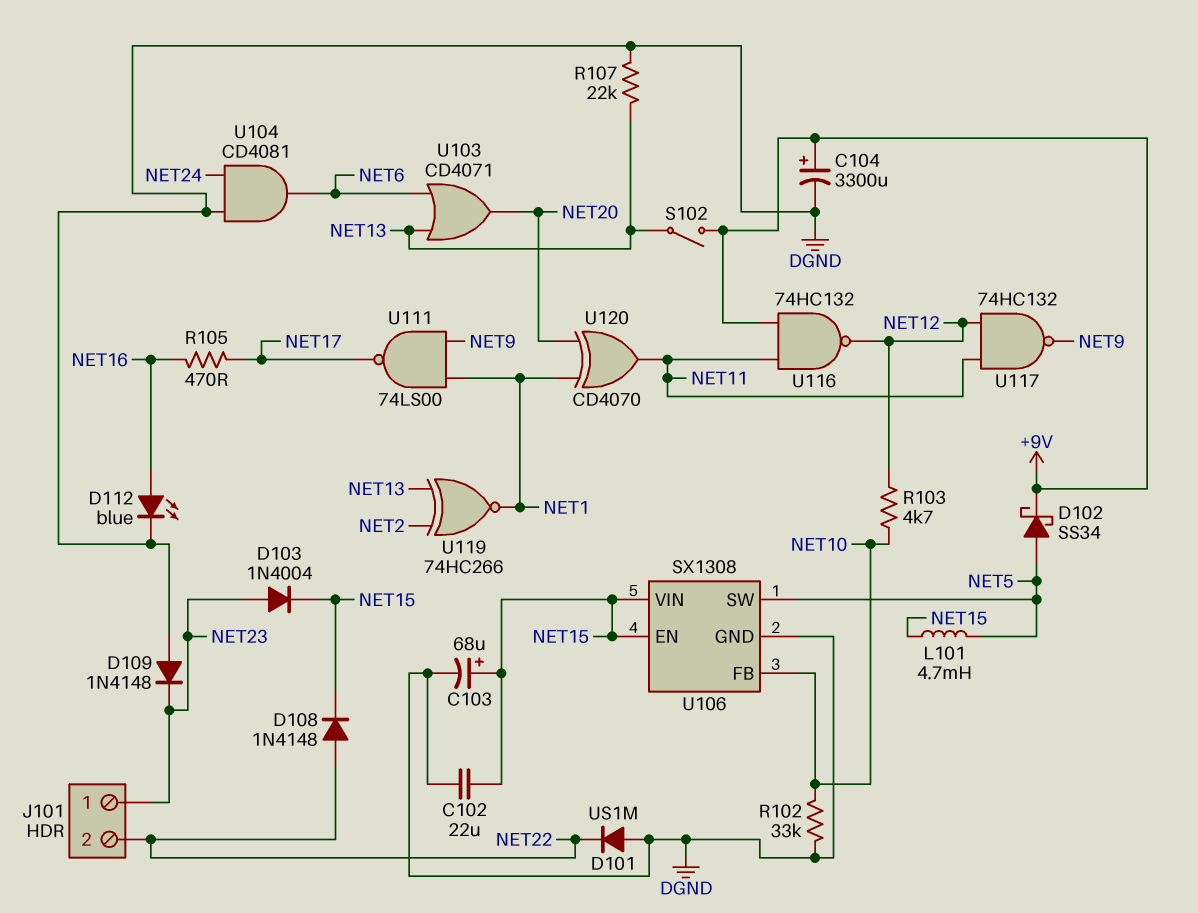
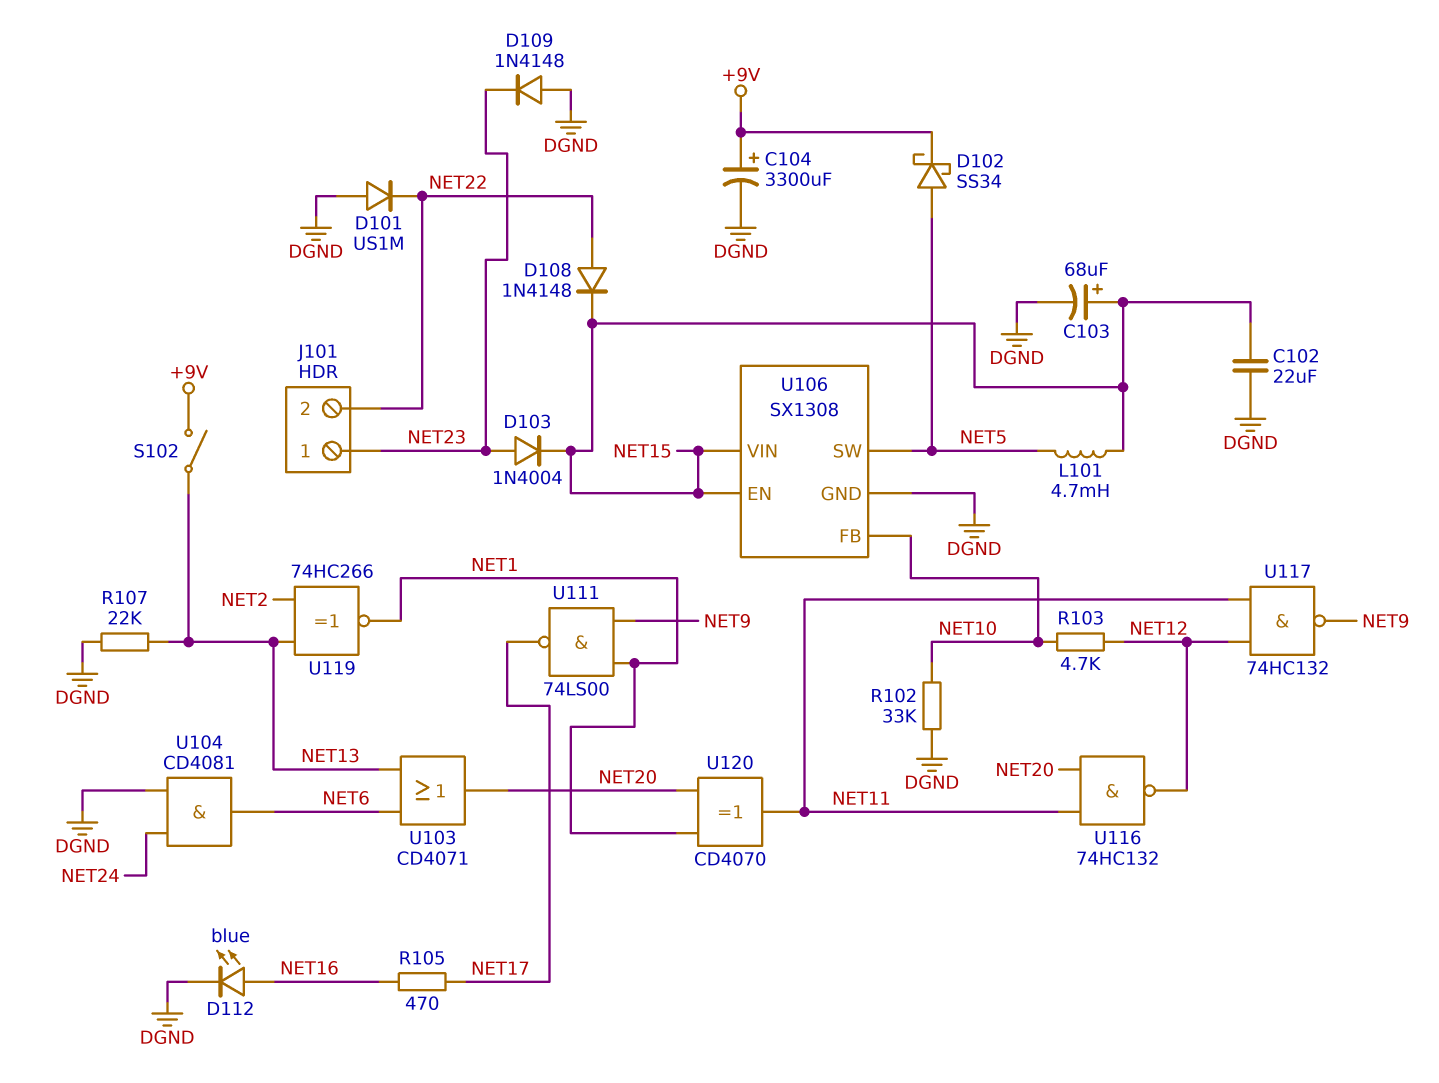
U116: NAND 74HC132 (in +9V, in NET11, out NET12) -> NAND 74HC132 (in NET11, in NET20, out NET12)

